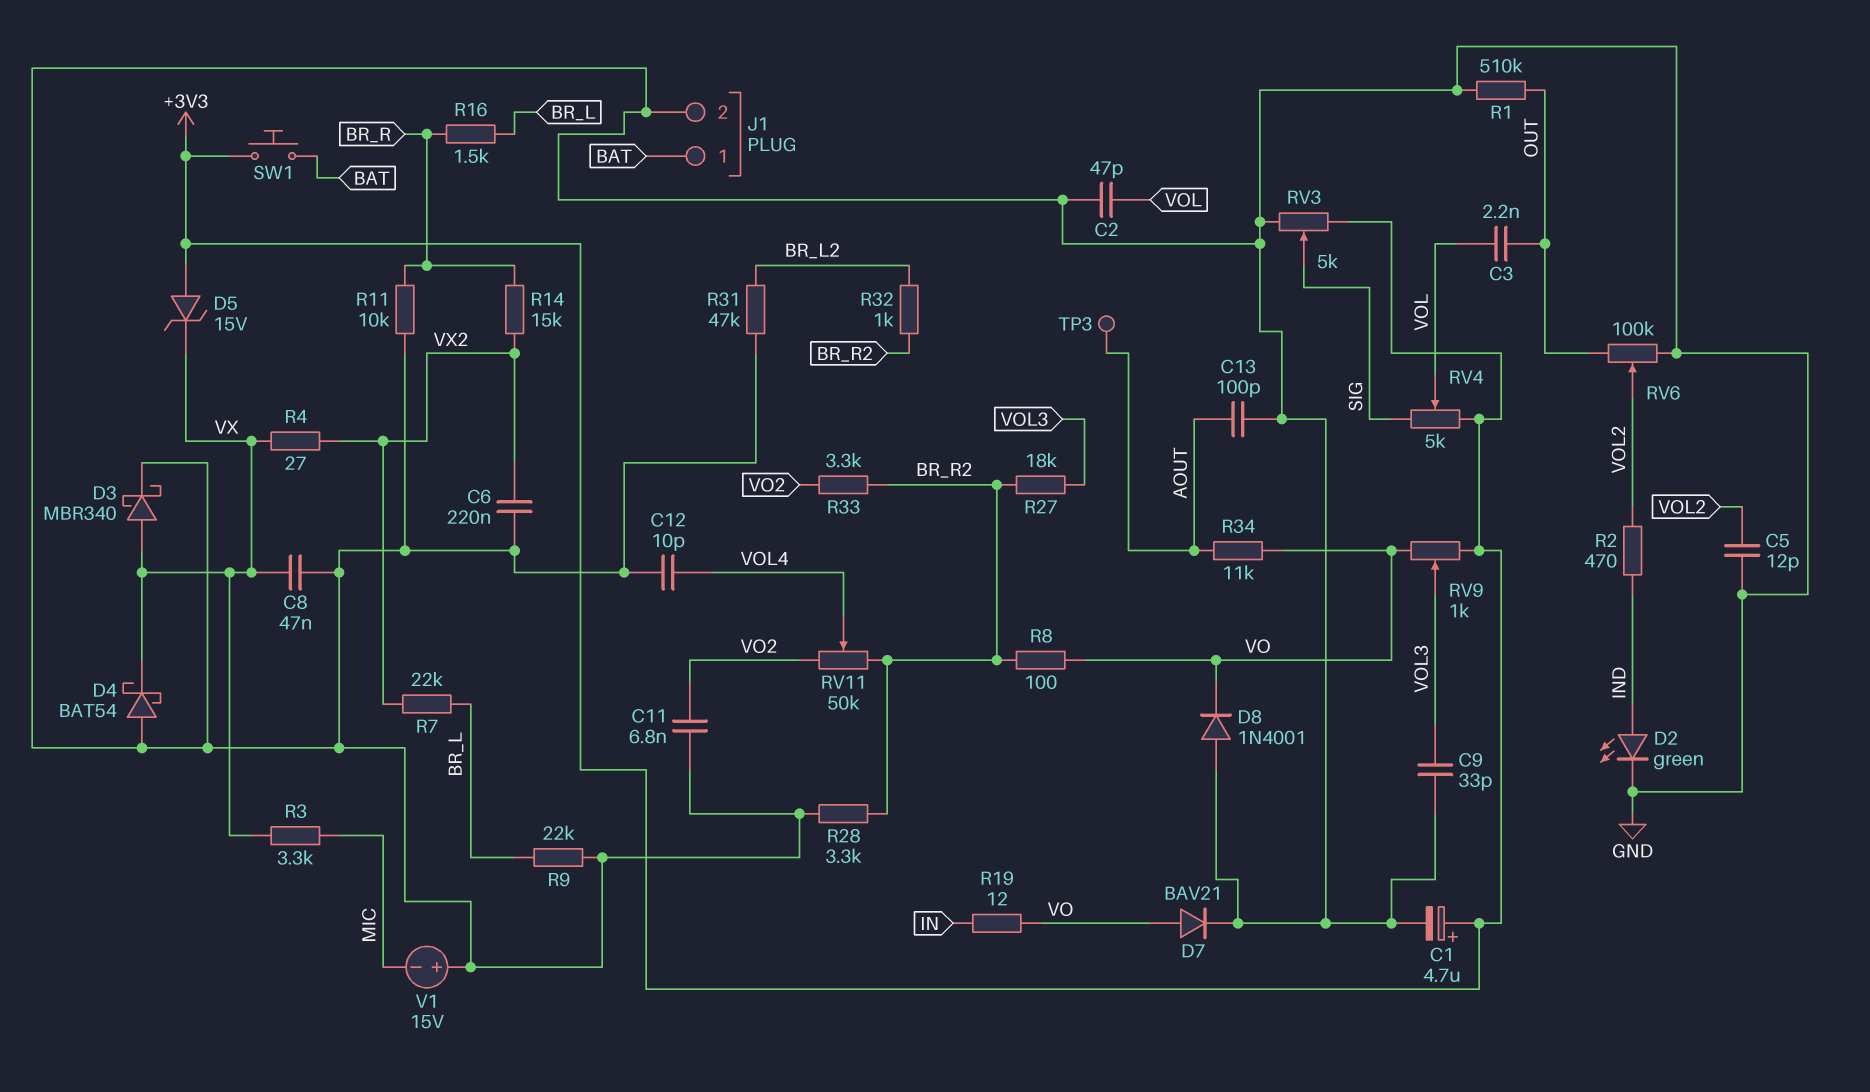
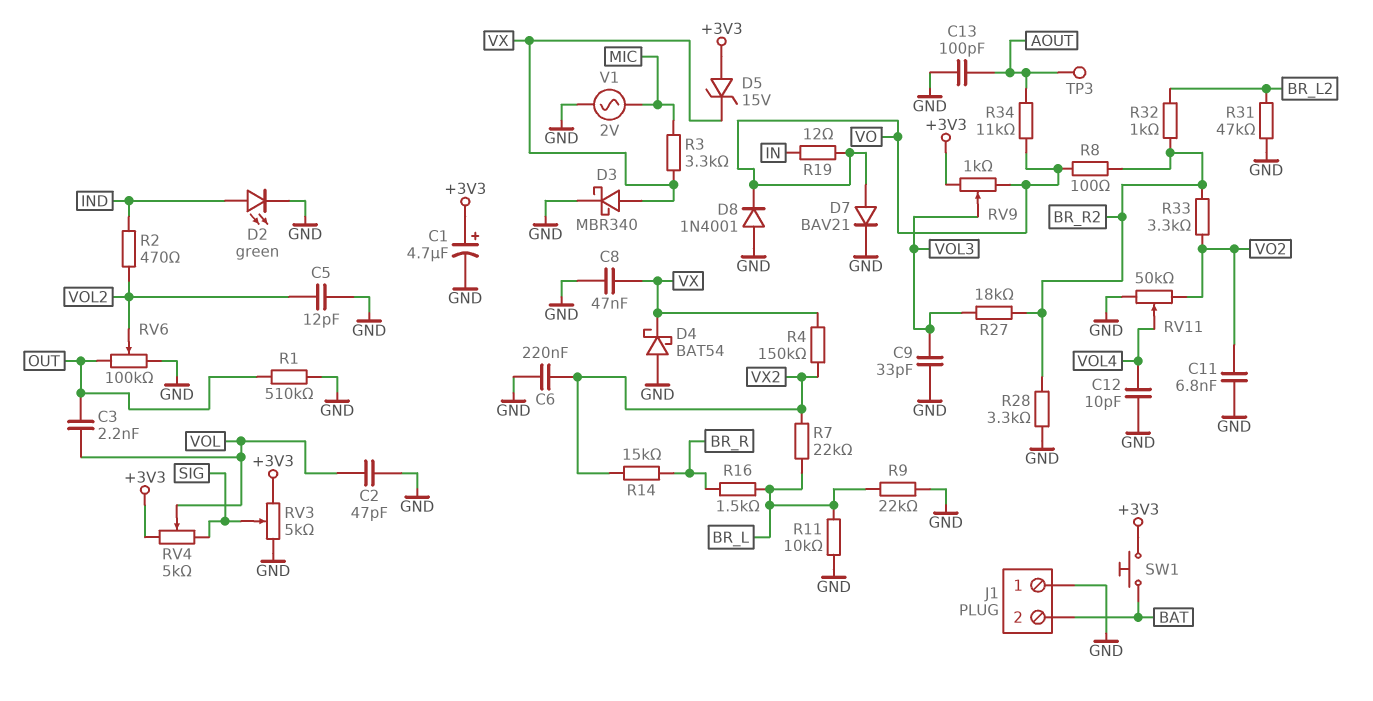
J1 pin 1: BAT -> GND
J1 pin 2: GND -> BAT
R4: 27 (VX, VX2) -> 150k (VX, VX2)
R11: 10k (BR_R, GND) -> 10k (BR_L, GND)
RV11: 50k (BR_R2, VO2, wiper VOL4) -> 50k (GND, VO2, wiper VOL4)
V1: 15V (plus GND, minus MIC) -> AC 2V (GND, MIC)

